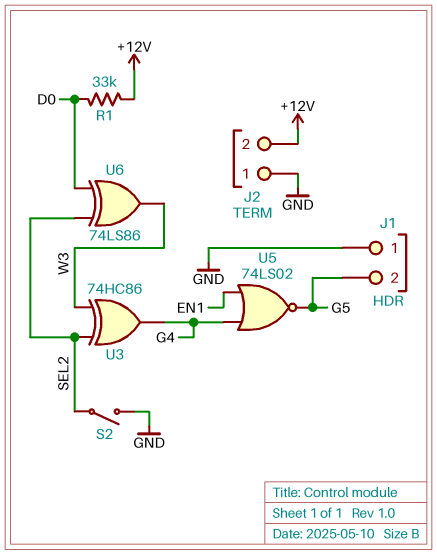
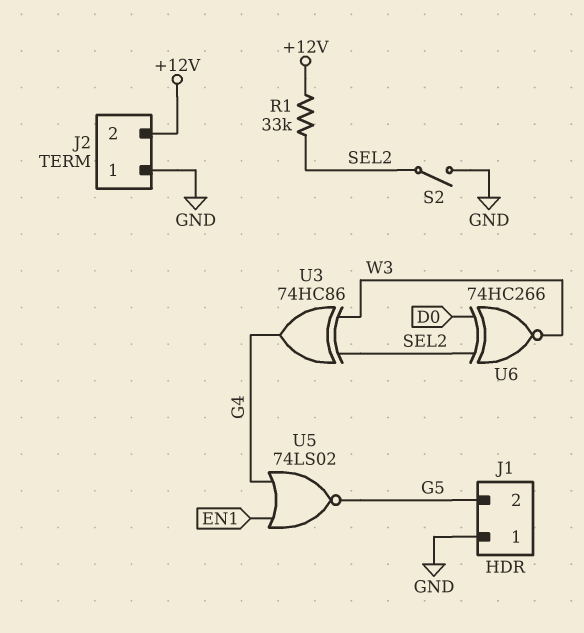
R1: 33k (+12V, D0) -> 33k (+12V, SEL2)
U6: XOR 74LS86 (in D0, in SEL2, out W3) -> XNOR 74HC266 (in D0, in SEL2, out W3)

